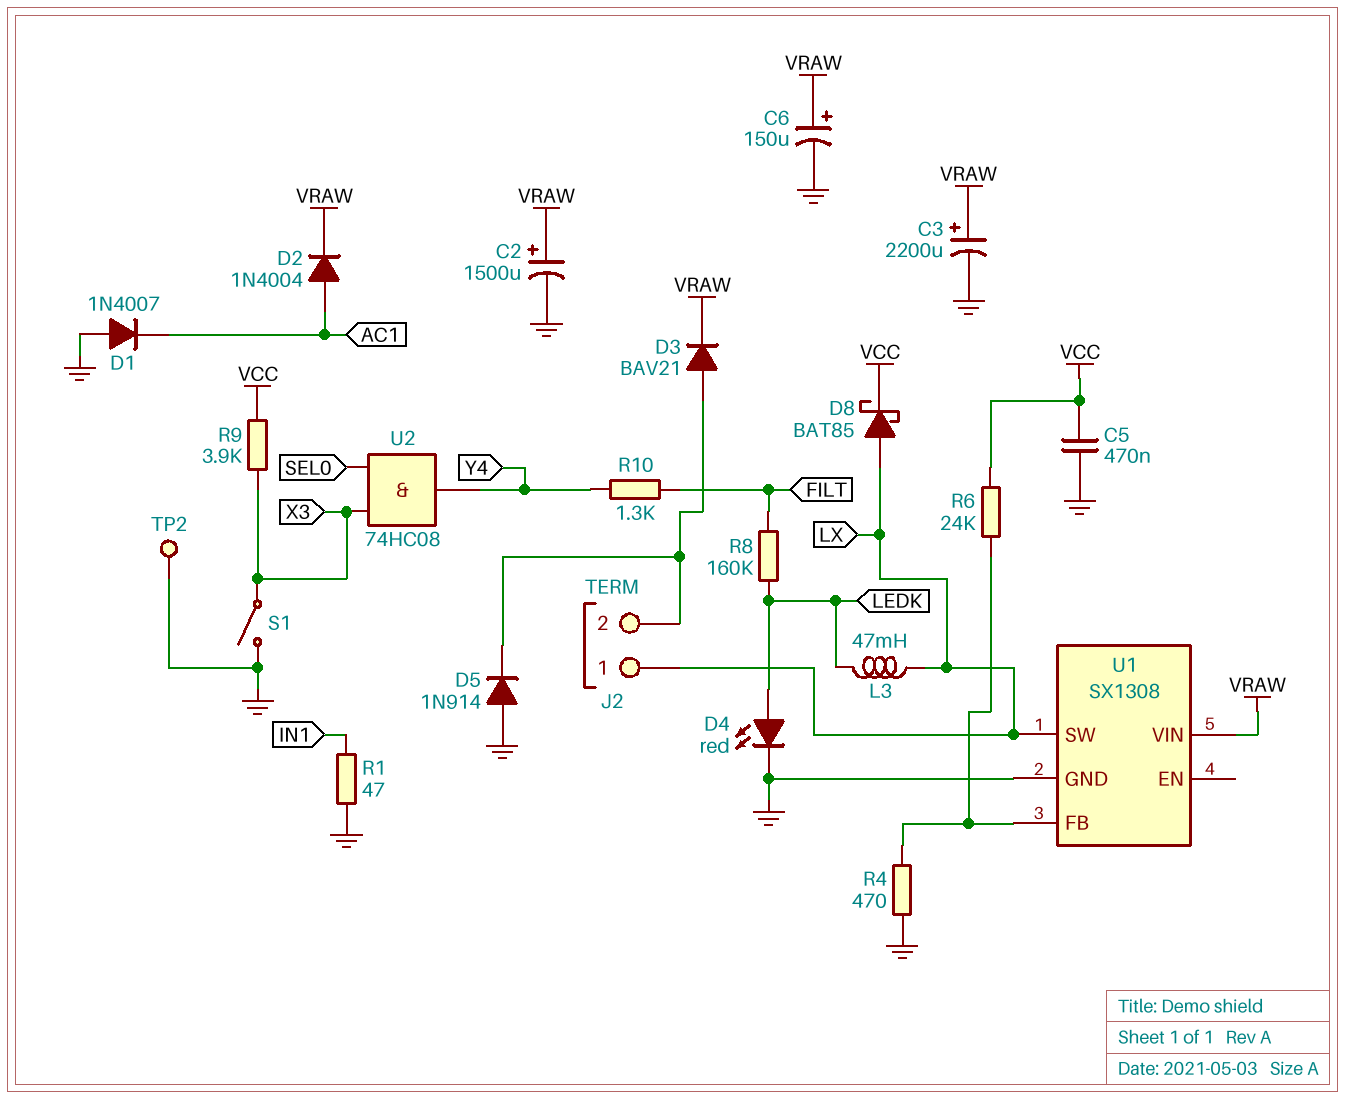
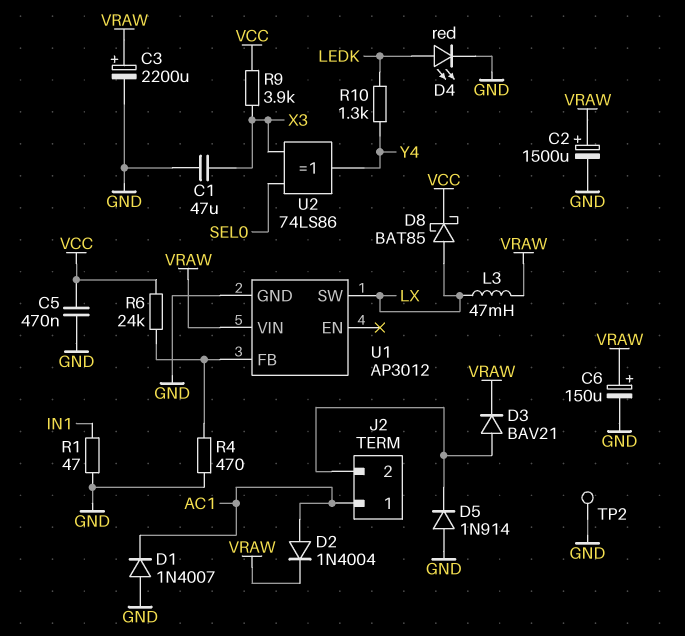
C1: none -> 47uF (GND, X3)
J2 pin 1: LX -> AC1
L3: 47mH (LEDK, LX) -> 47mH (LX, VRAW)
R8: 160k (FILT, LEDK) -> none
R10: 1.3k (FILT, Y4) -> 1.3k (LEDK, Y4)
S1: switch (GND, X3) -> none
U1: SX1308 -> AP3012
U2: AND 74HC08 (in SEL0, in X3, out Y4) -> XOR 74LS86 (in SEL0, in X3, out Y4)

